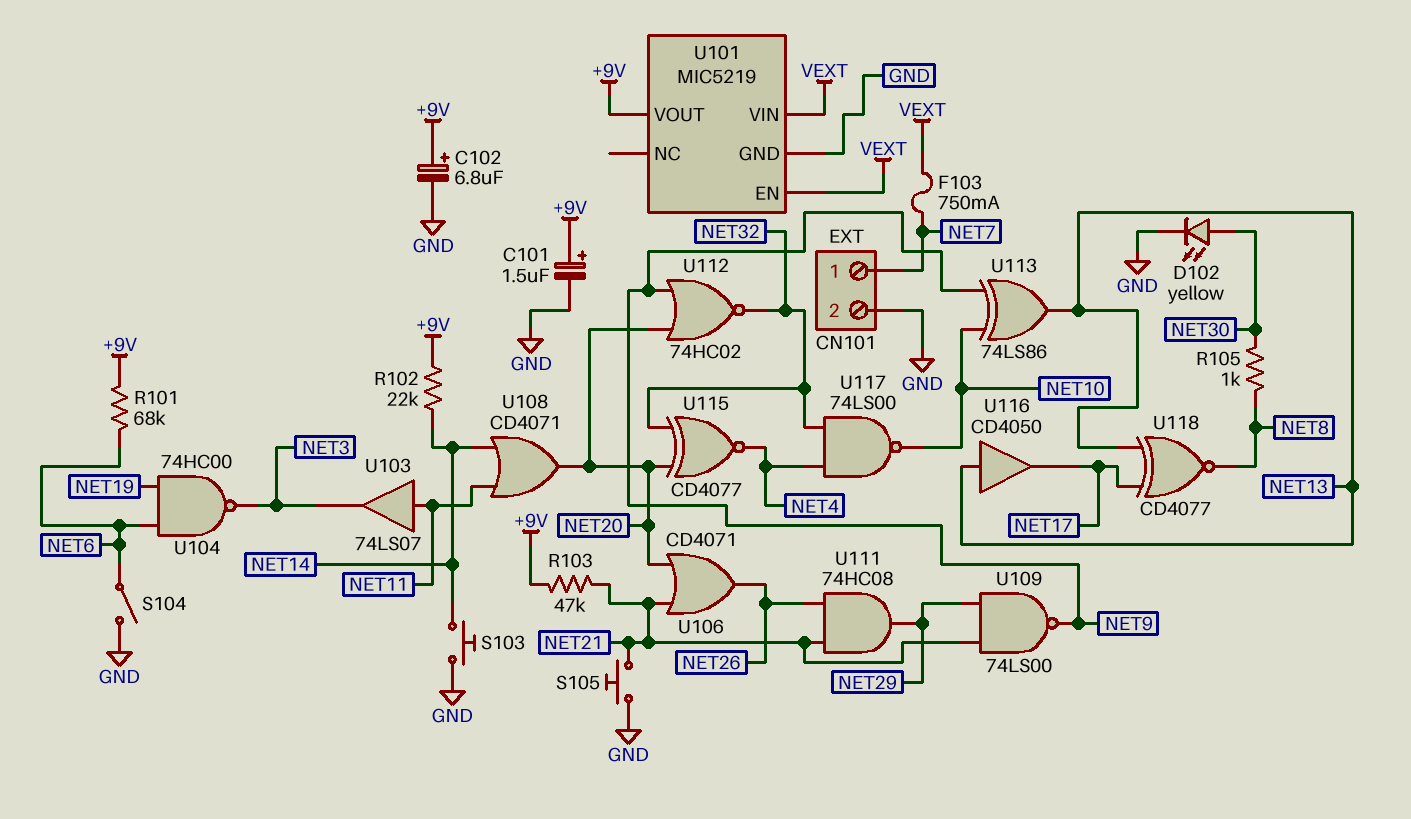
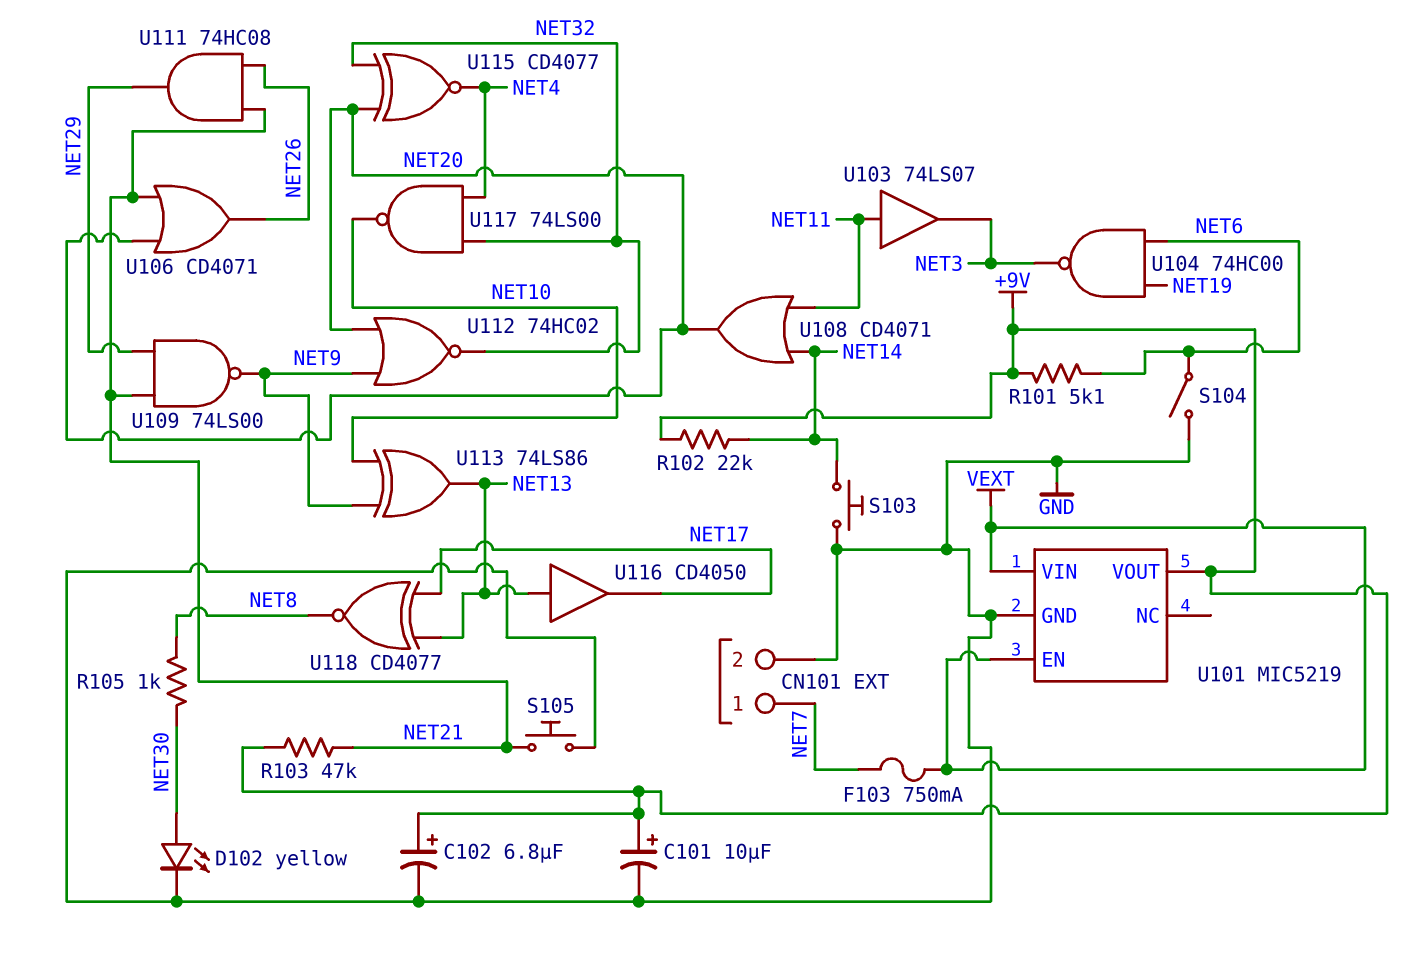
C101: 1.5uF (plus +9V, minus GND) -> 10uF (plus +9V, minus GND)
R101: 68k (+9V, NET6) -> 5.1k (+9V, NET6)

